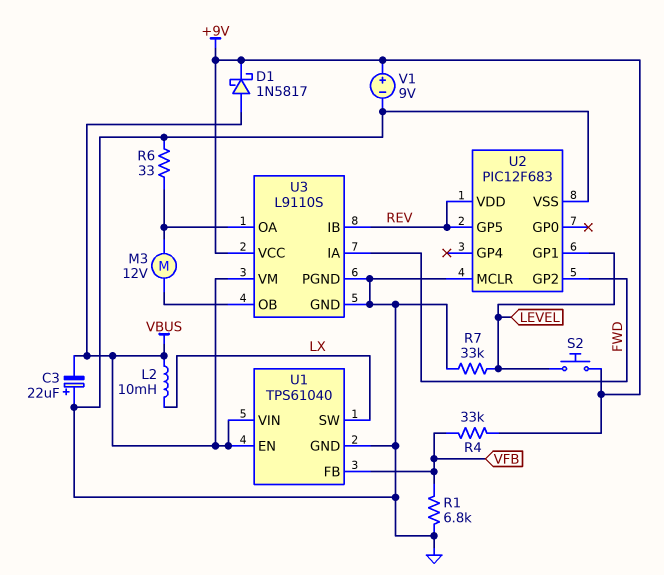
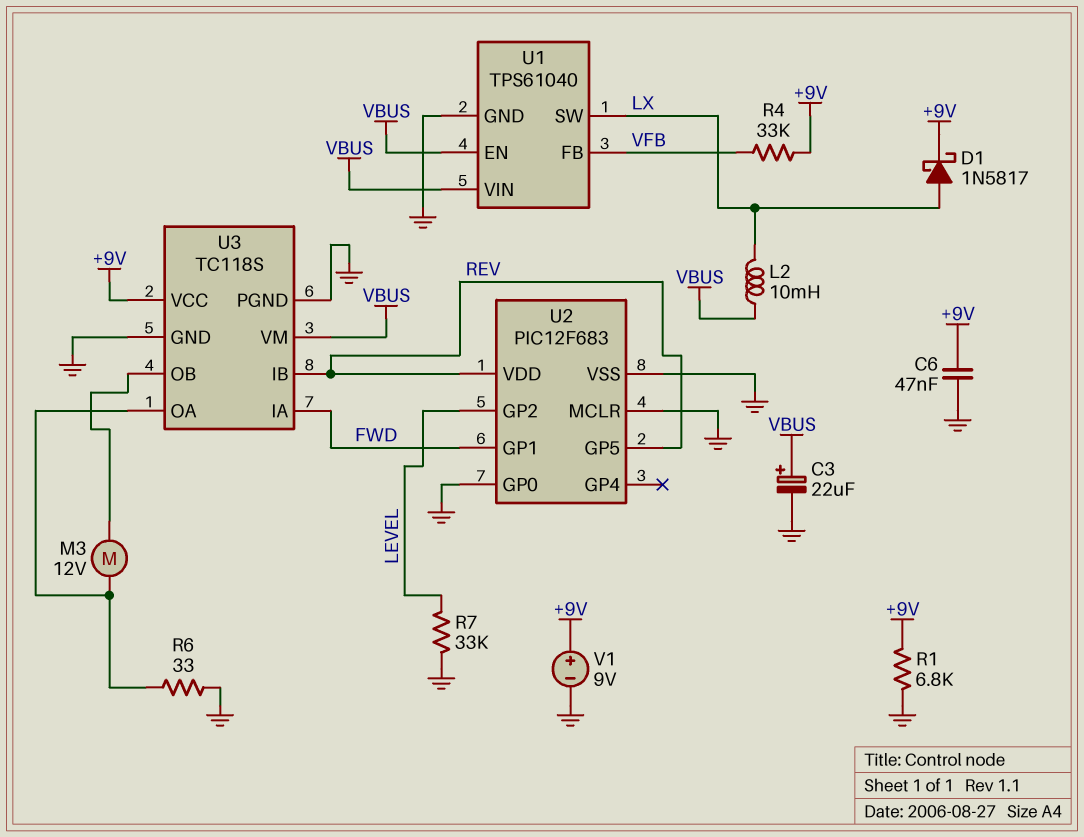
C3: 22uF (plus GND, minus VBUS) -> 22uF (plus VBUS, minus GND)
C6: none -> 47nF (+9V, GND)
D1: schottky 1N5817 (A VBUS, K +9V) -> schottky 1N5817 (A LX, K +9V)
R1: 6.8k (GND, VFB) -> 6.8k (+9V, GND)
S2: button (+9V, LEVEL) -> none
U2 pin GP0: none -> GND
U2 pin GP1: LEVEL -> FWD
U2 pin GP2: FWD -> LEVEL
U3: L9110S -> TC118S

